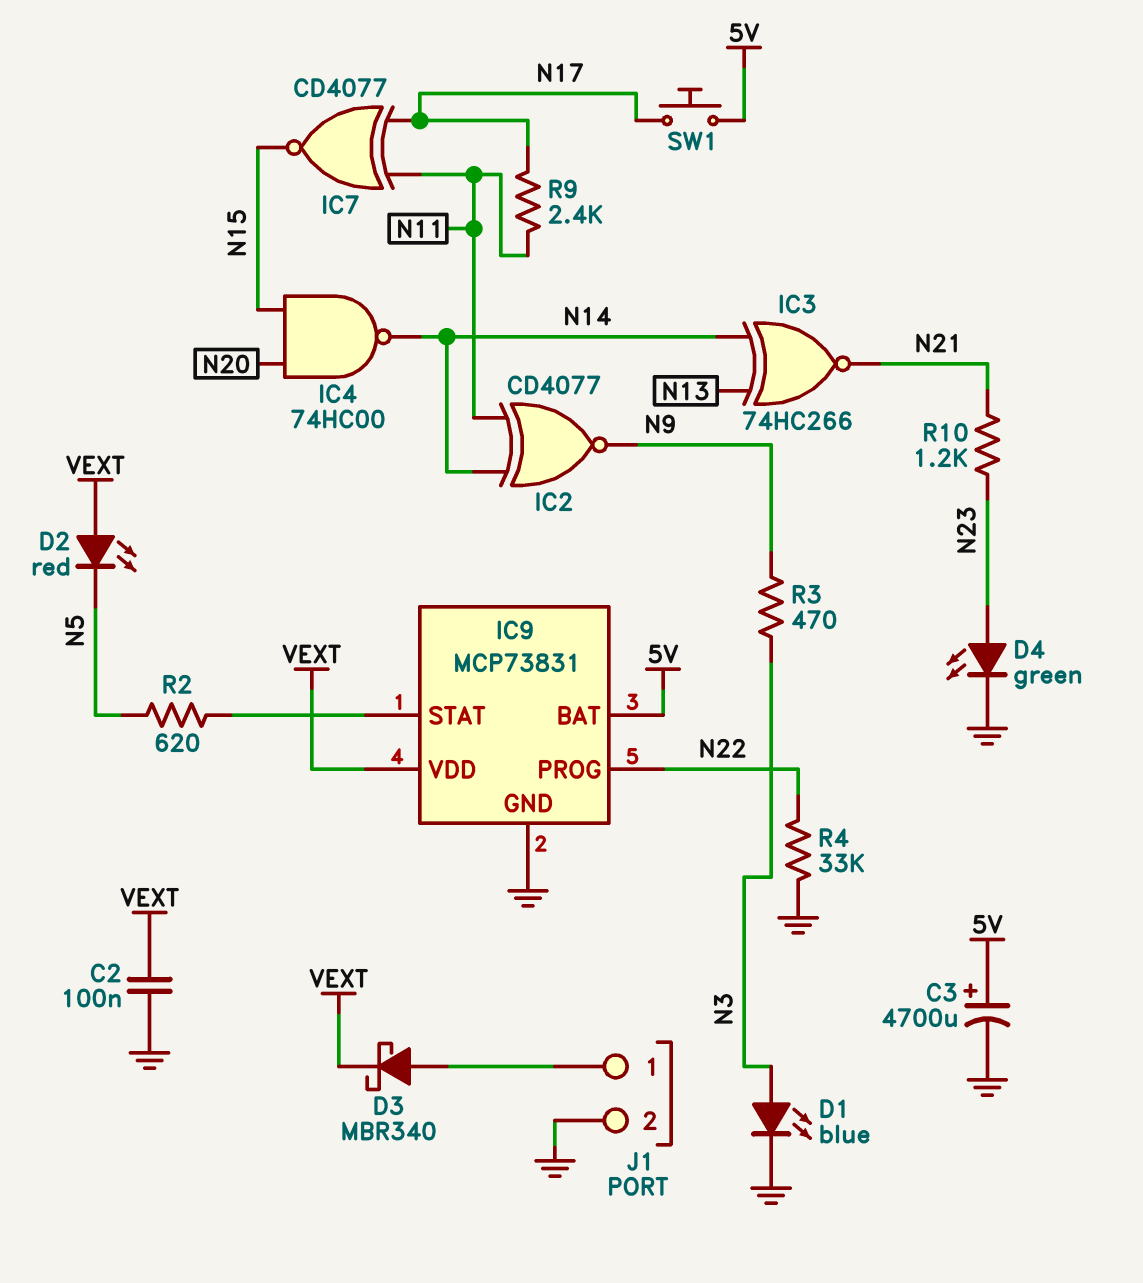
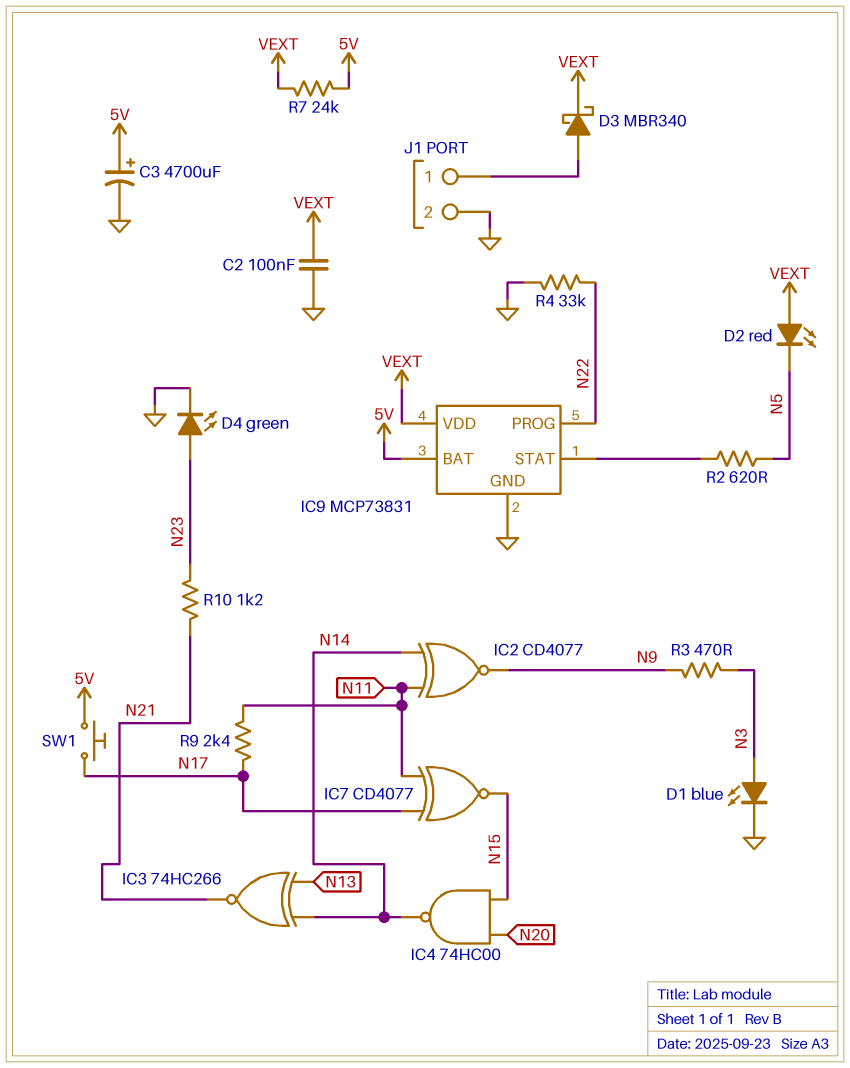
R7: none -> 24k (5V, VEXT)

